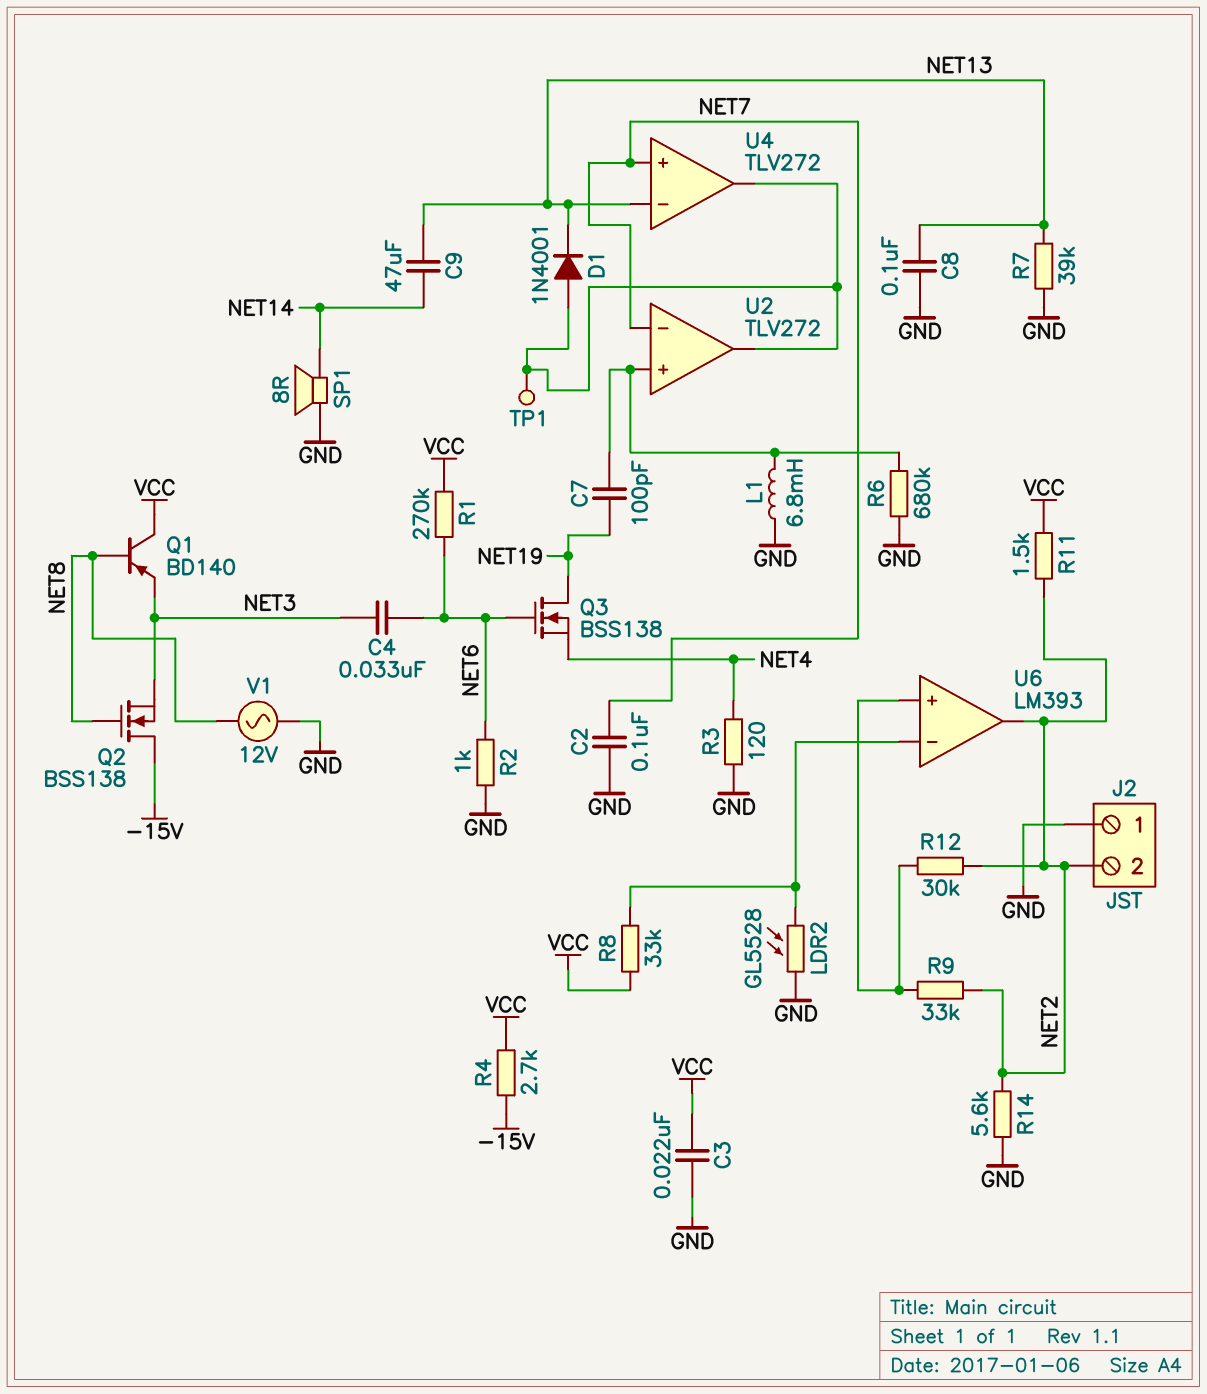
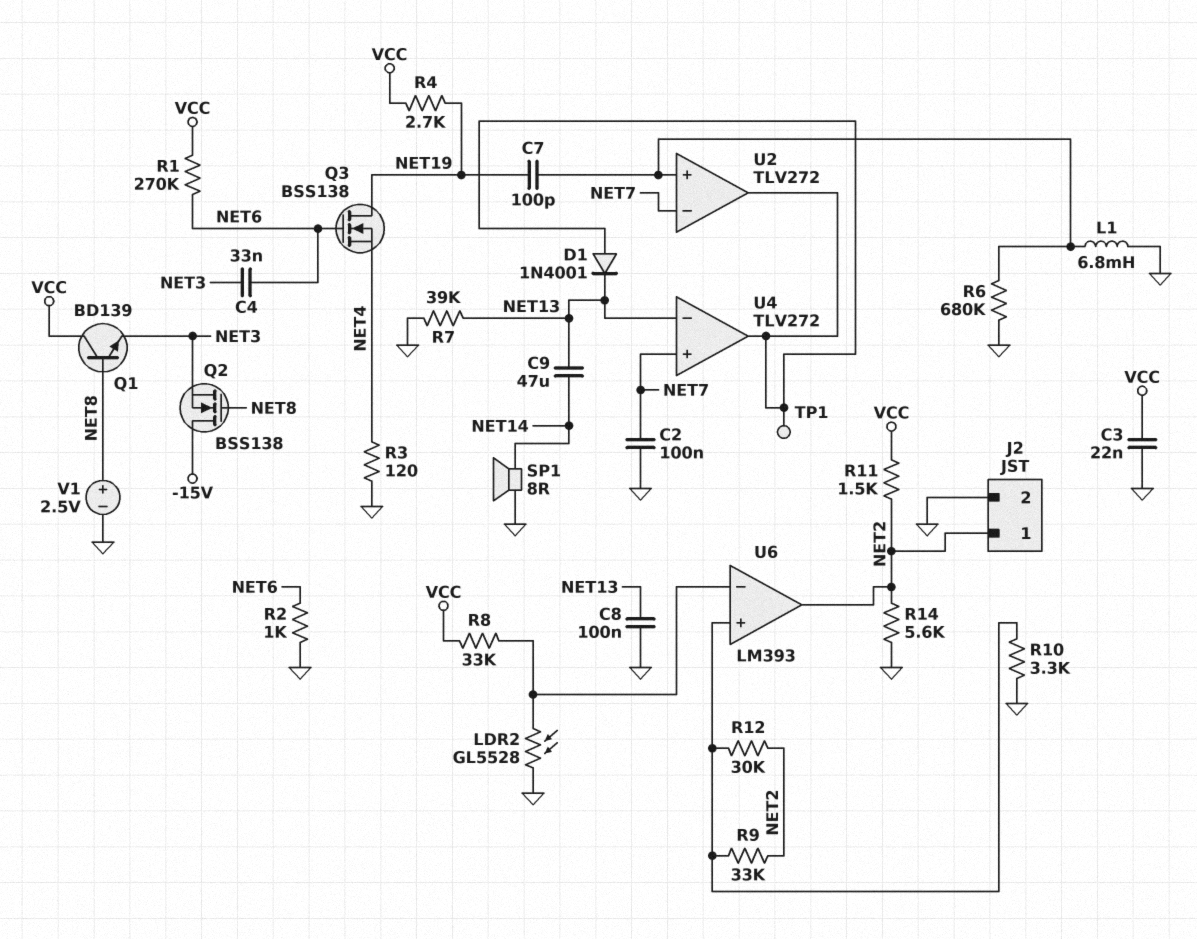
J2 pin 1: GND -> NET2
J2 pin 2: NET2 -> GND
Q1: PNP BD140 (B NET8, C VCC, E NET3) -> NPN BD139 (B NET8, C VCC, E NET3)
R4: 2.7k (-15V, VCC) -> 2.7k (NET19, VCC)
R10: none -> 3.3k (GND, U6/in+)
V1: AC 12V (GND, NET8) -> 2.5V (plus NET8, minus GND)

